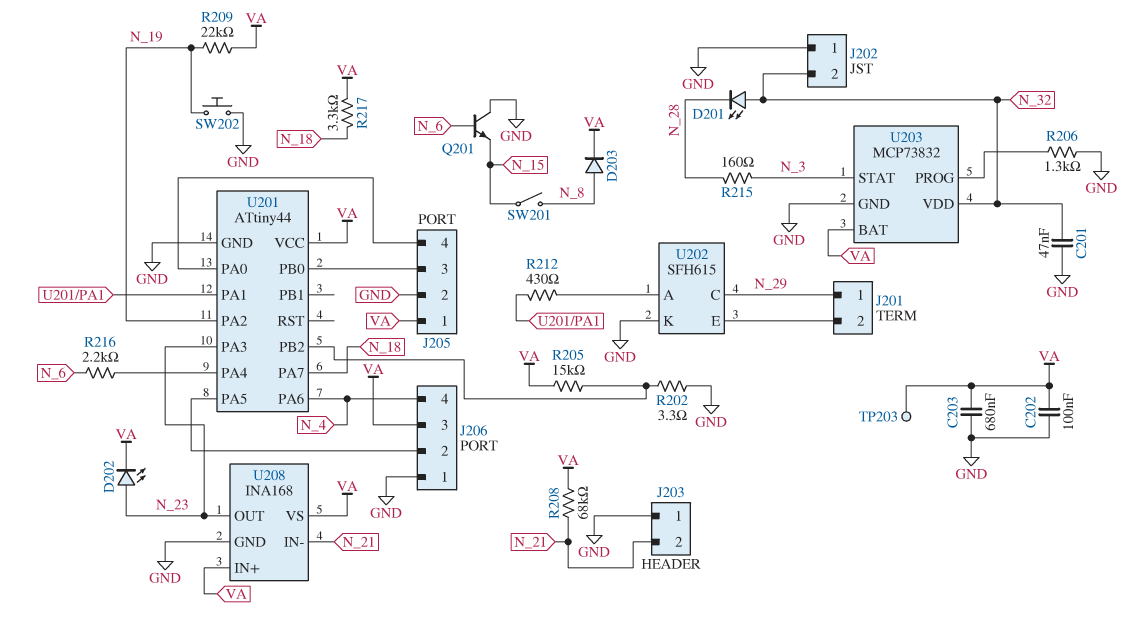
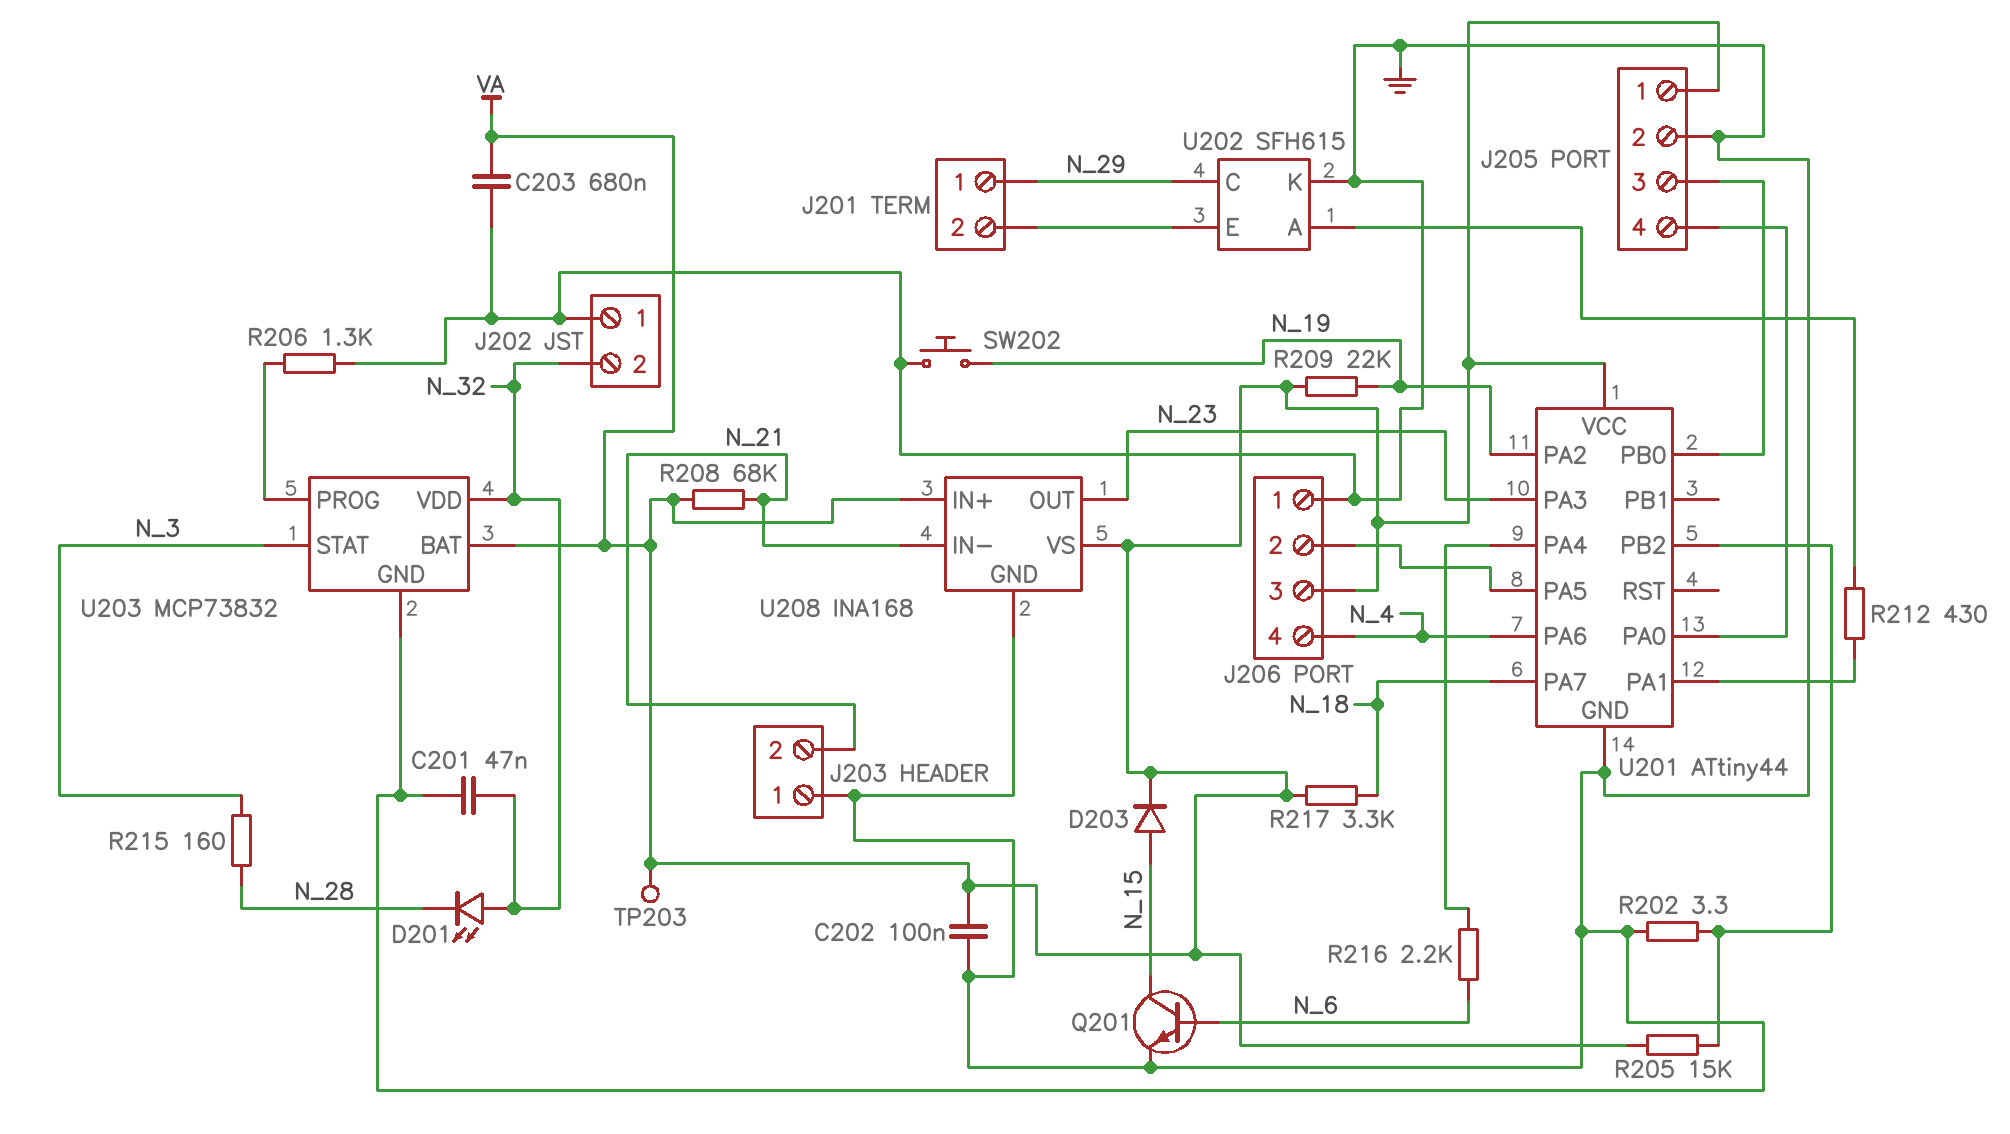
D202: LED (A N_23, K VA) -> none
D203: diode (A N_8, K VA) -> diode (A N_15, K VA)
Q201: NPN (B N_6, C GND, E N_15) -> NPN (B N_6, C N_15, E GND)
SW201: switch (N_8, N_15) -> none

